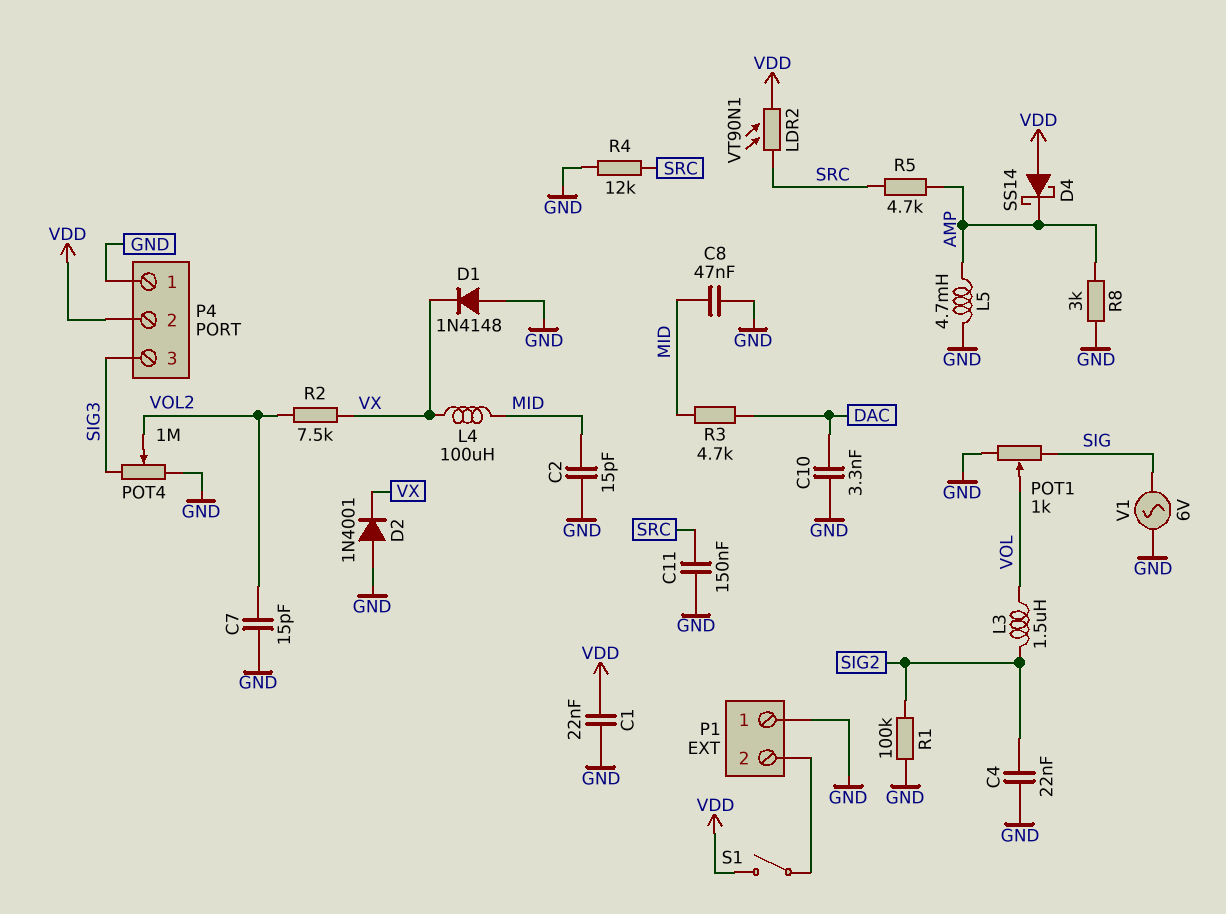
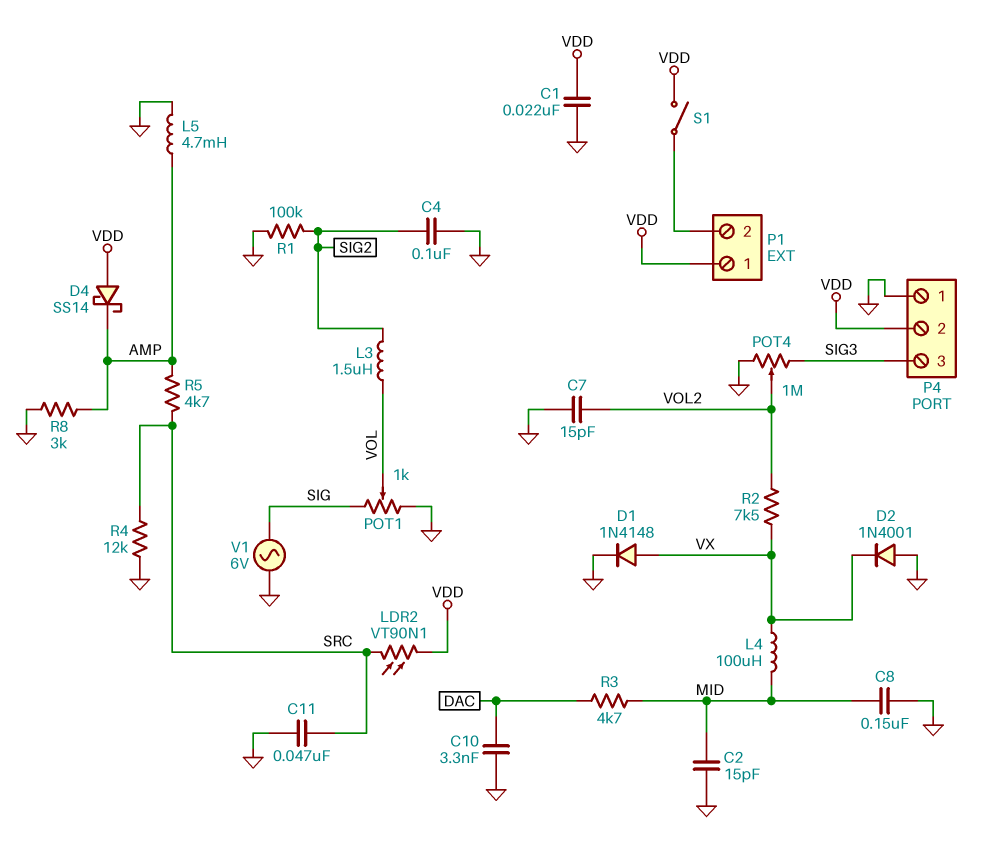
C4: 22nF (GND, SIG2) -> 100nF (GND, SIG2)
C8: 47nF (GND, MID) -> 150nF (GND, MID)
C11: 150nF (GND, SRC) -> 47nF (GND, SRC)
D1: diode 1N4148 (A GND, K VX) -> diode 1N4148 (A VX, K GND)
P1 pin 1: GND -> VDD

